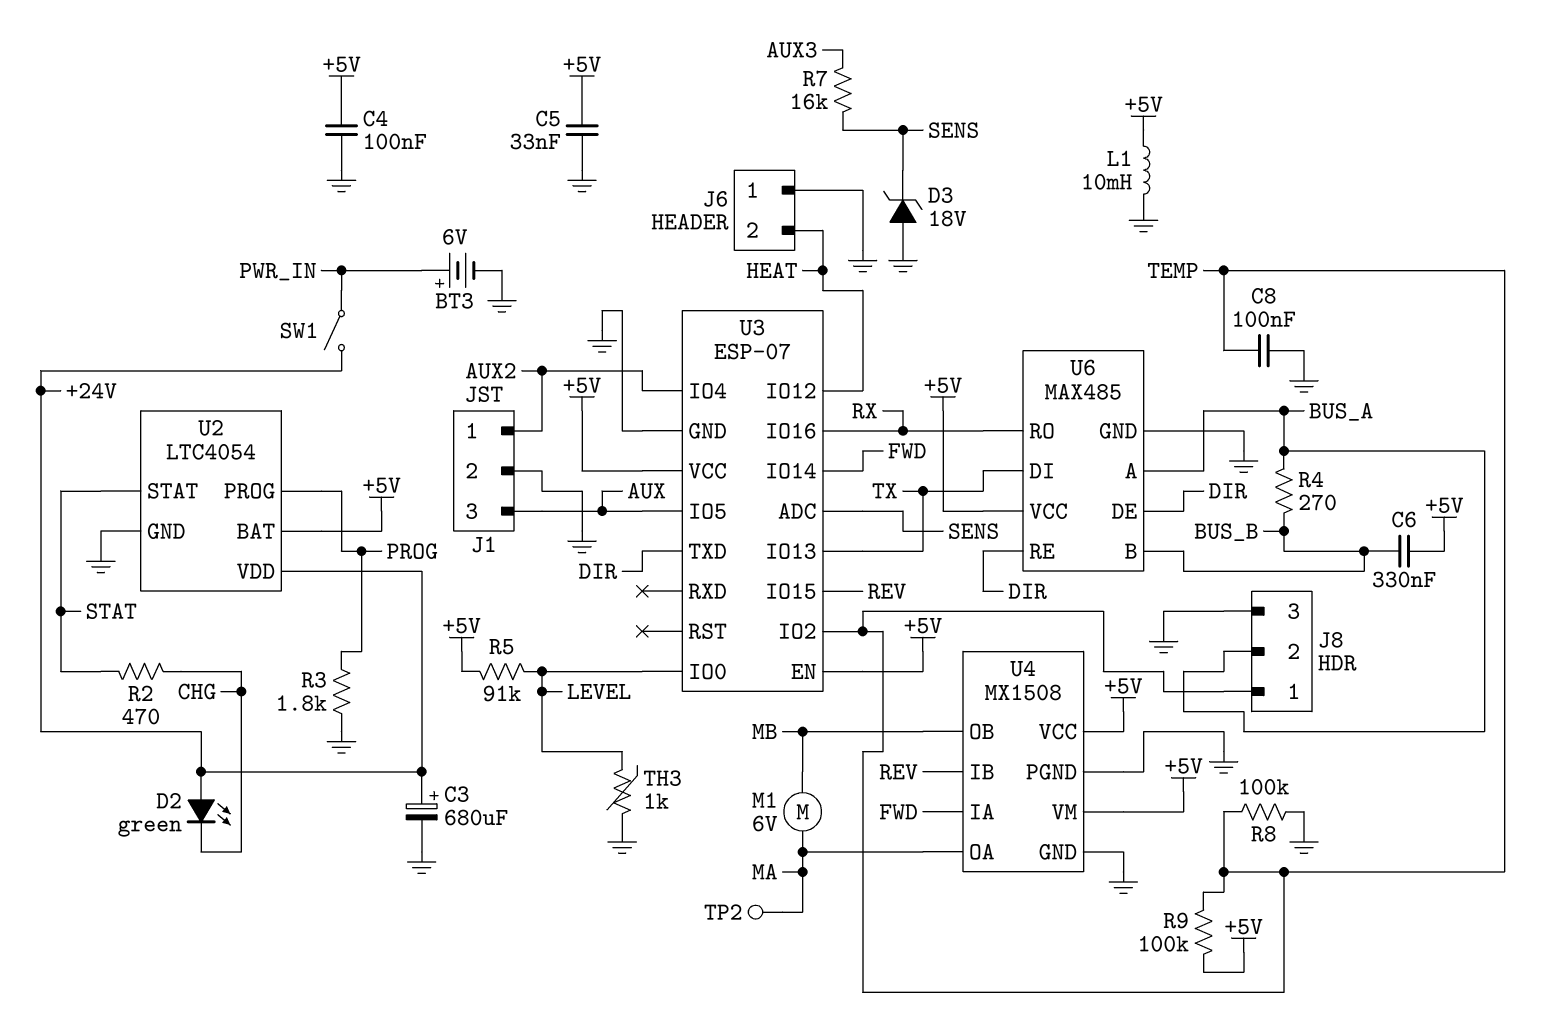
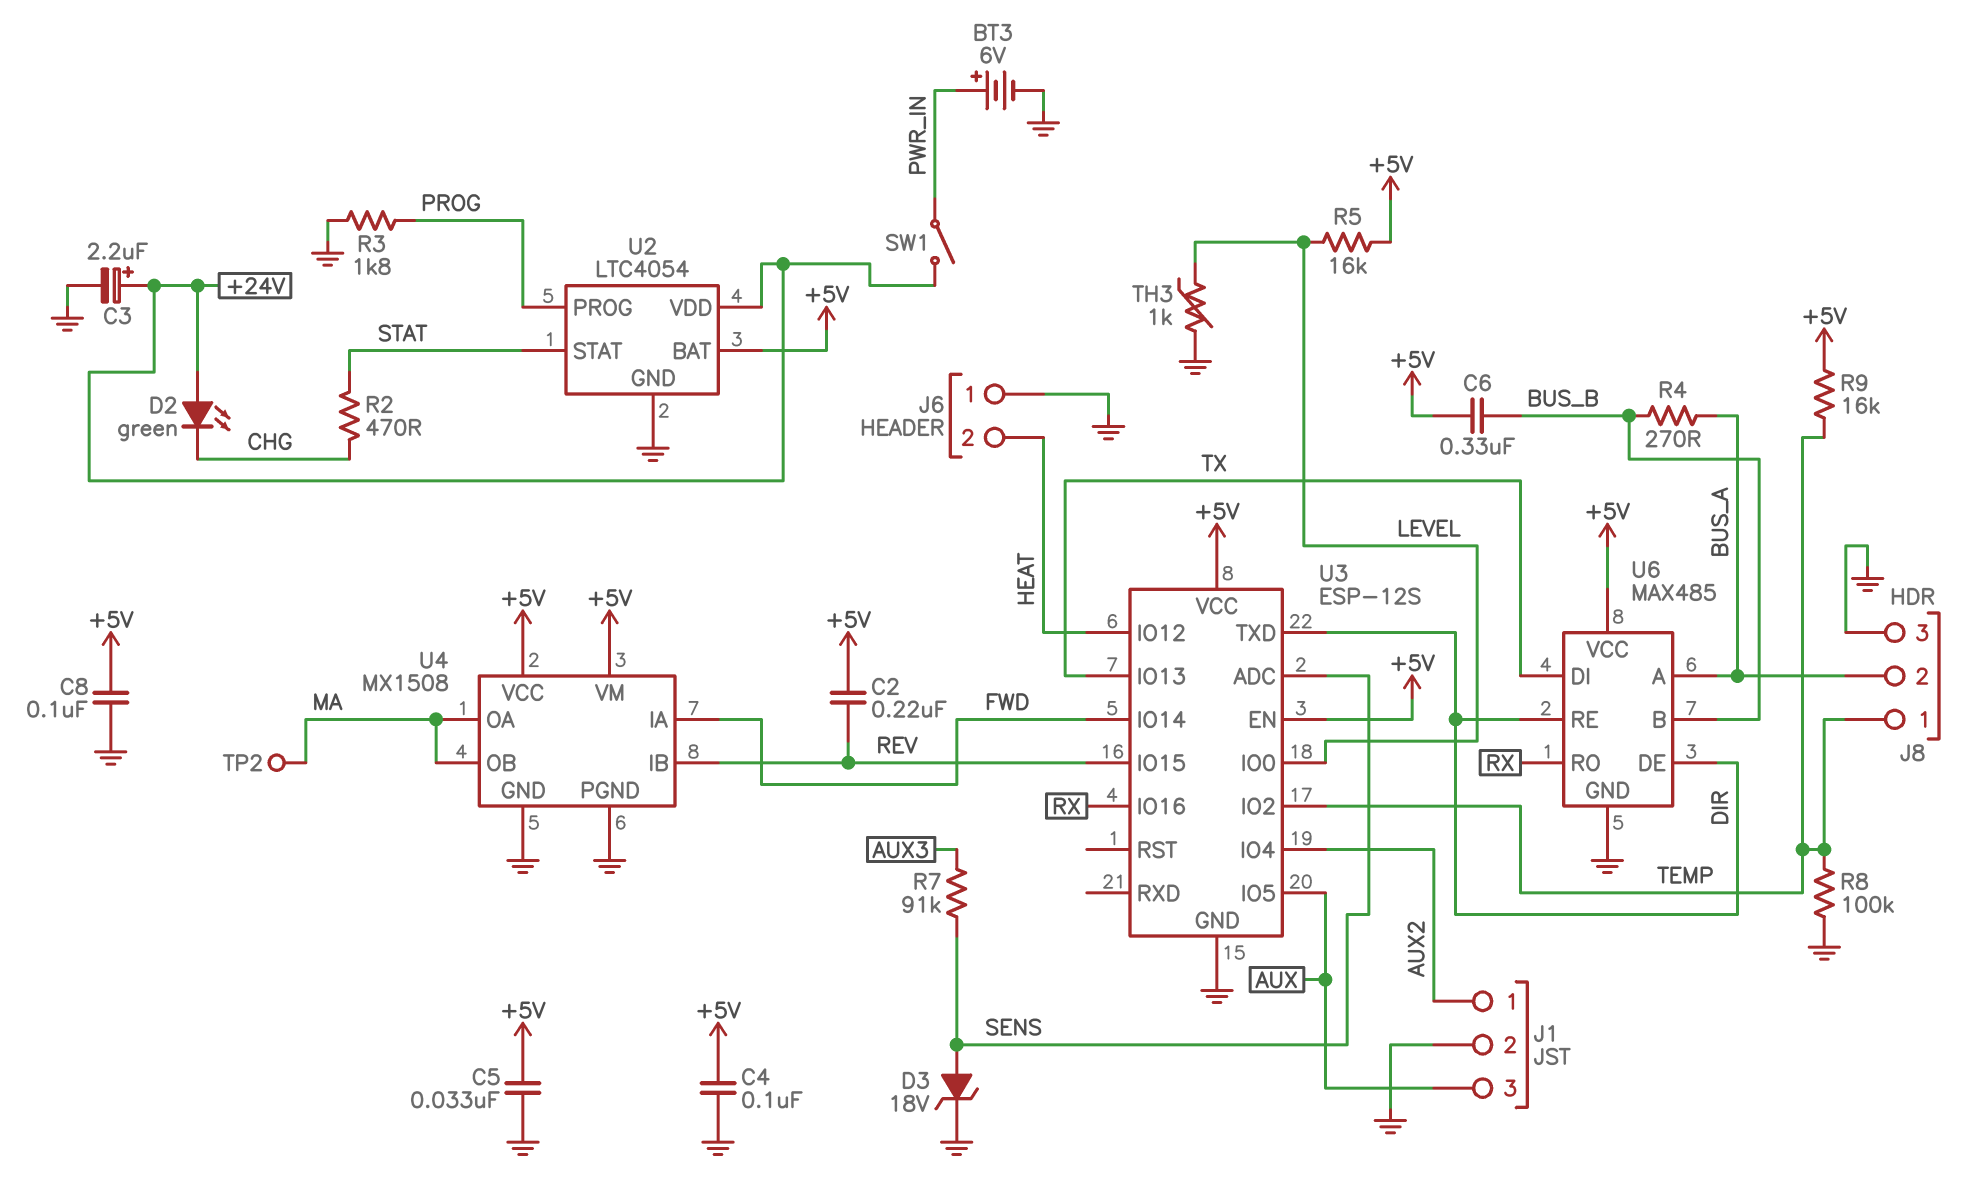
C2: none -> 220nF (+5V, REV)
C3: 680uF (plus +24V, minus GND) -> 2.2uF (plus +24V, minus GND)
C8: 100nF (GND, TEMP) -> 100nF (+5V, GND)
D3: zener 18V (A GND, K SENS) -> zener 18V (A SENS, K GND)
L1: 10mH (+5V, GND) -> none
M1: motor 6V (MA, MB) -> none
R5: 91k (+5V, LEVEL) -> 16k (+5V, LEVEL)
R7: 16k (AUX3, SENS) -> 91k (AUX3, SENS)
R9: 100k (+5V, TEMP) -> 16k (+5V, TEMP)
U3: ESP-07 -> ESP-12S
U4 pin OB: MB -> MA

